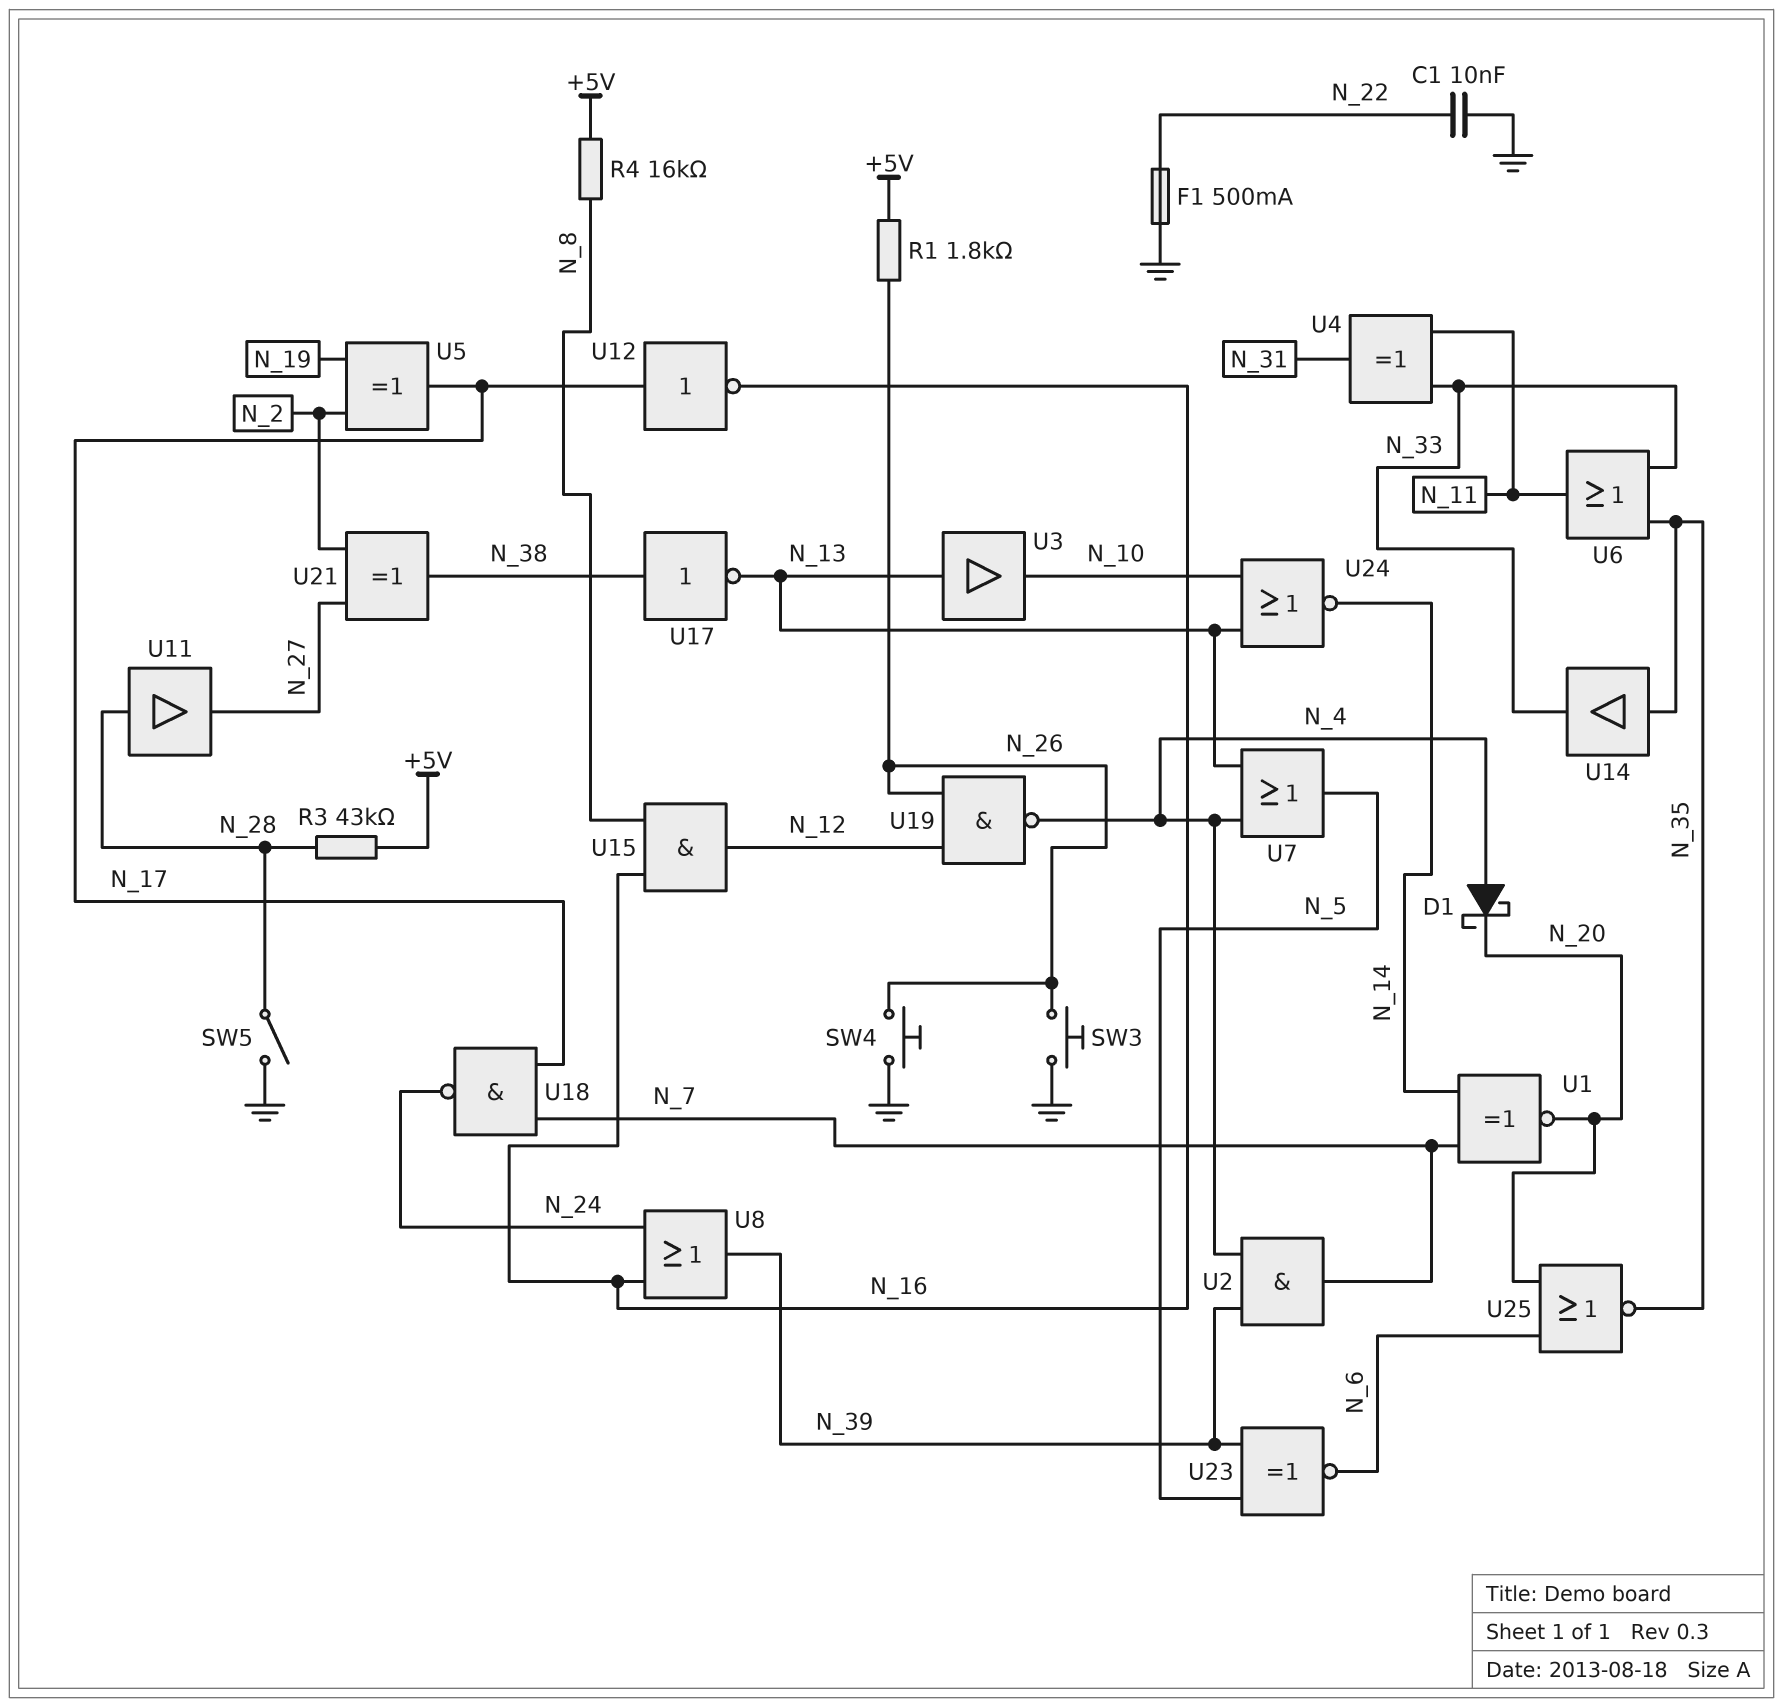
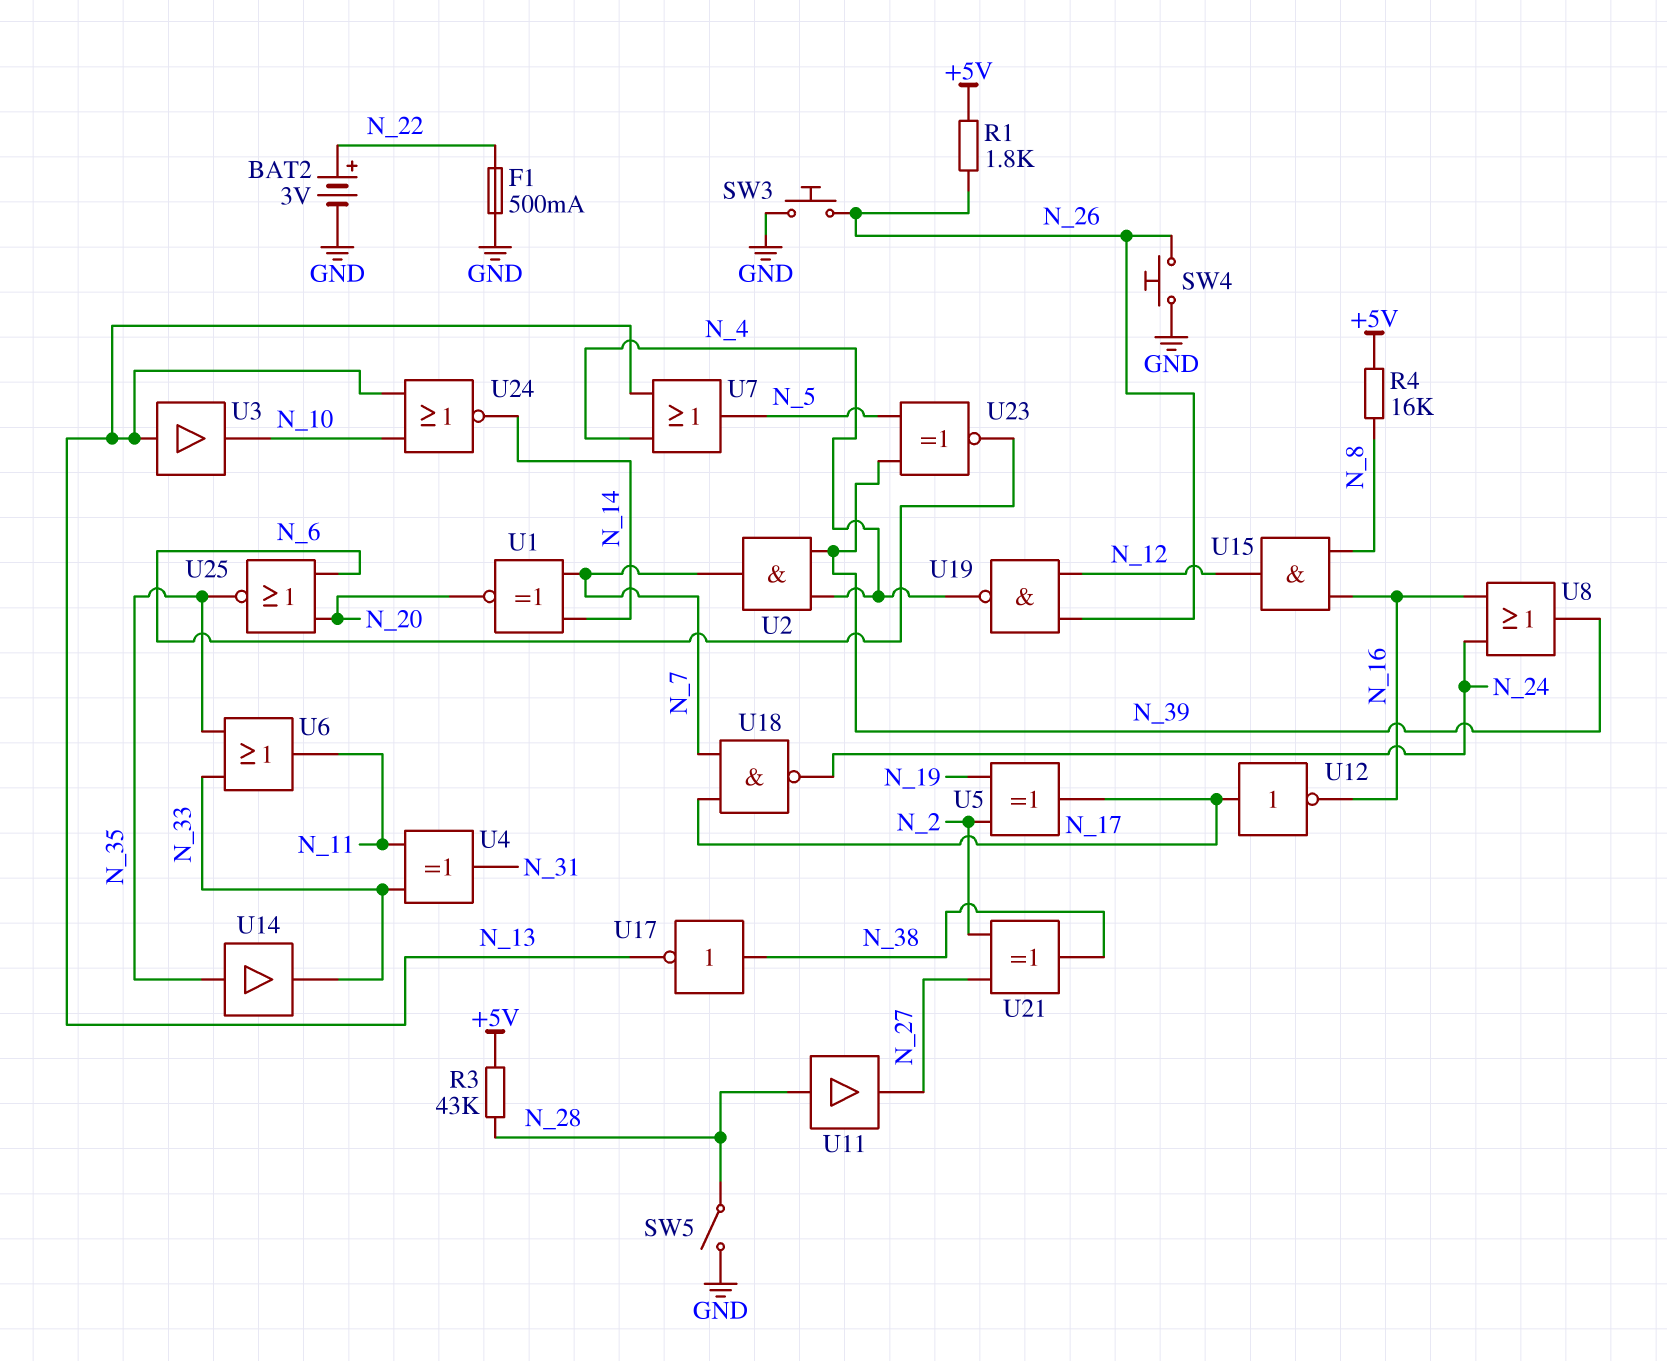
BAT2: none -> 3V (plus N_22, minus GND)
C1: 10nF (GND, N_22) -> none
D1: schottky (A N_4, K N_20) -> none

